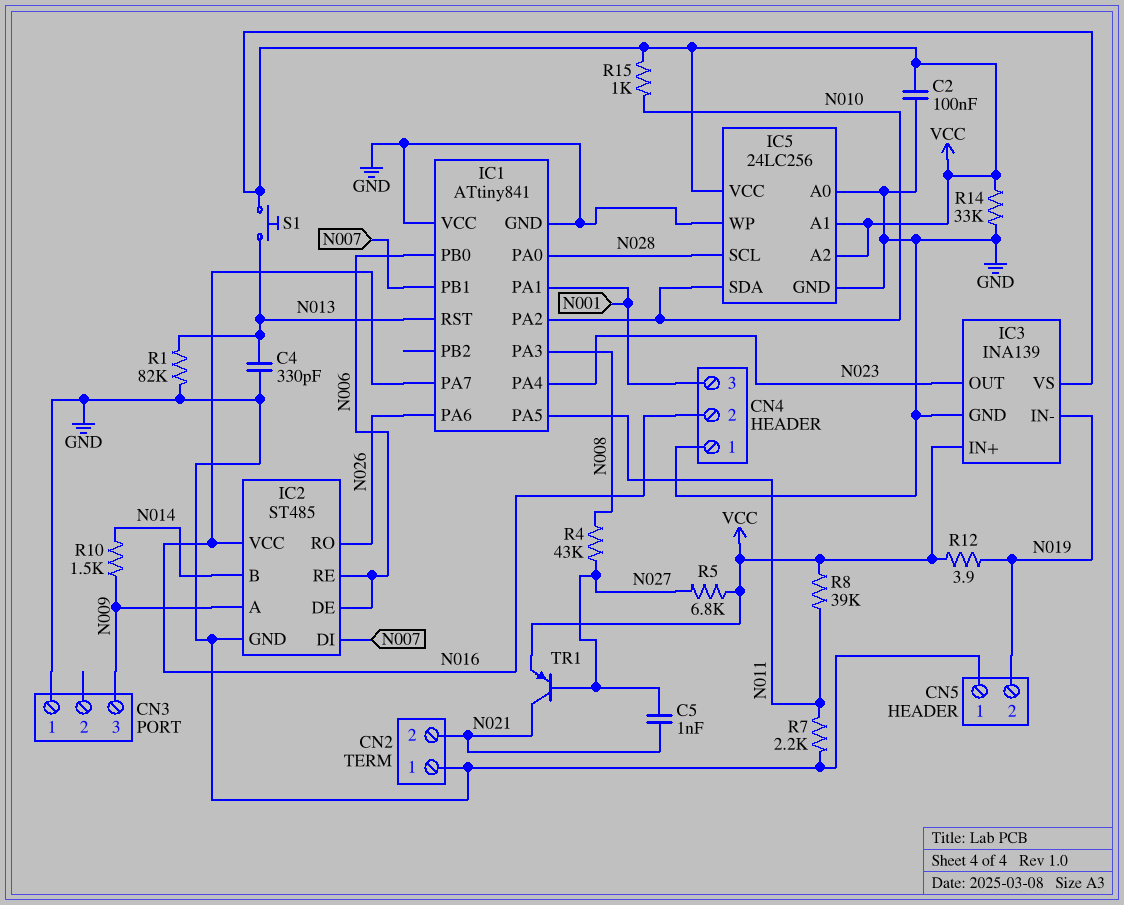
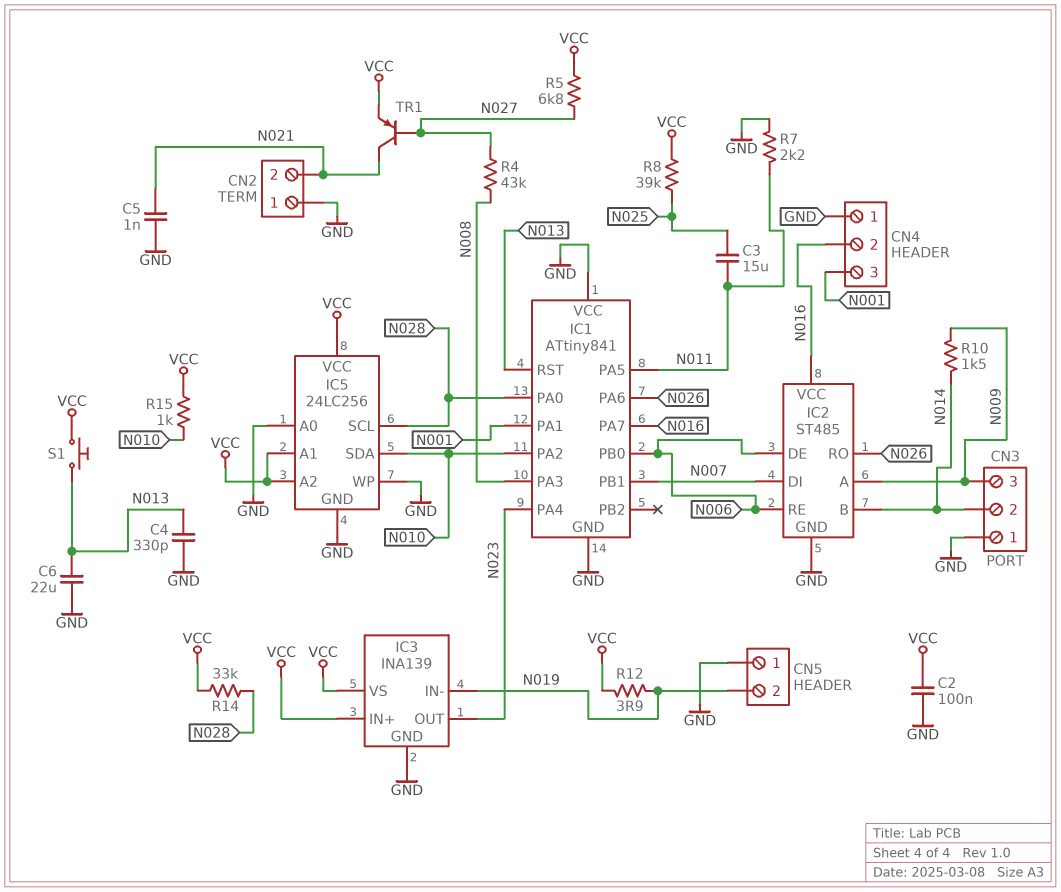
C3: none -> 15uF (N011, N025)
C5: 1nF (N021, N027) -> 1nF (GND, N021)
C6: none -> 22uF (GND, N013)
CN3 pin 2: none -> N014
R1: 82k (GND, N013) -> none
R8: 39k (N011, VCC) -> 39k (N025, VCC)
R14: 33k (GND, VCC) -> 33k (N028, VCC)

